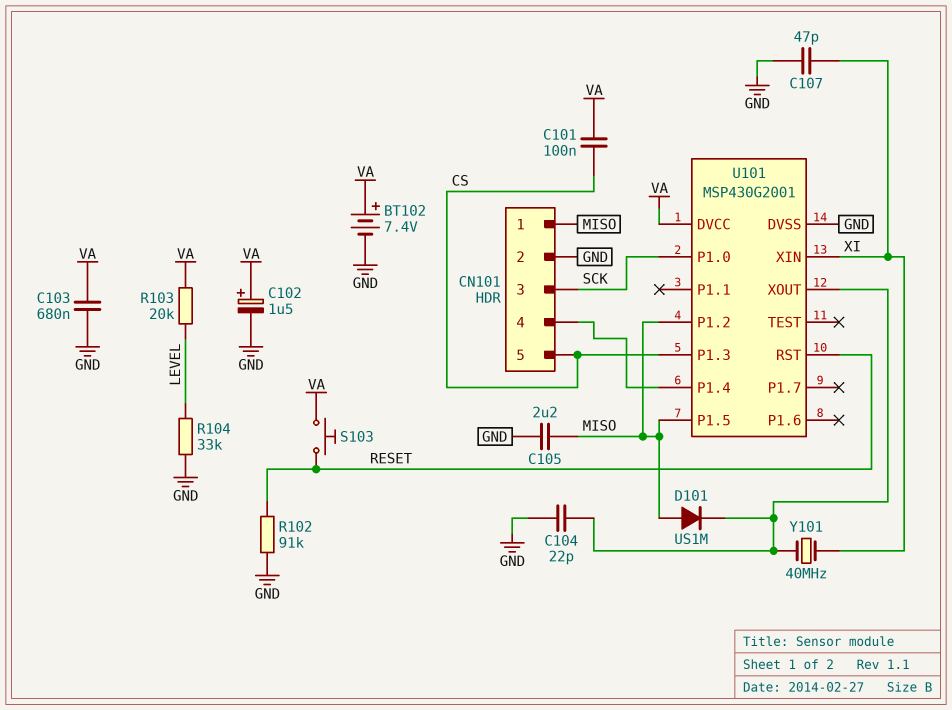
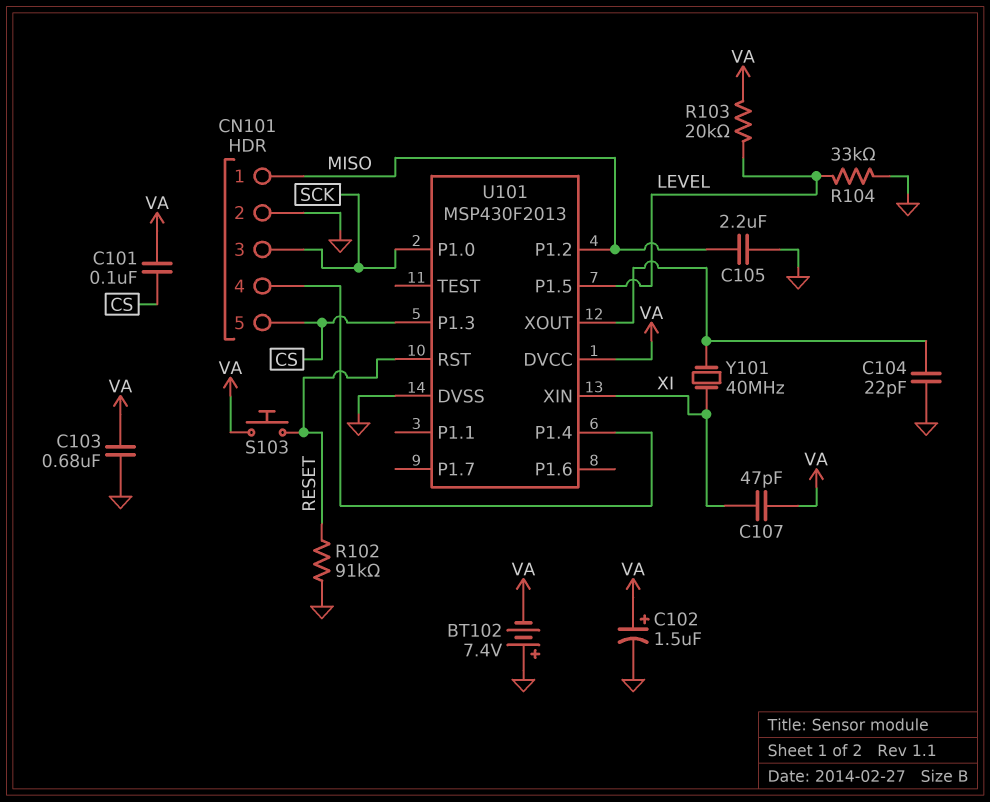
BT102: 7.4V (plus VA, minus GND) -> 7.4V (plus GND, minus VA)
C107: 47pF (GND, XI) -> 47pF (VA, XI)
D101: diode US1M (A MISO, K U101/XOUT) -> none
U101: MSP430G2001 -> MSP430F2013
U101 pin P1.5: MISO -> LEVEL

